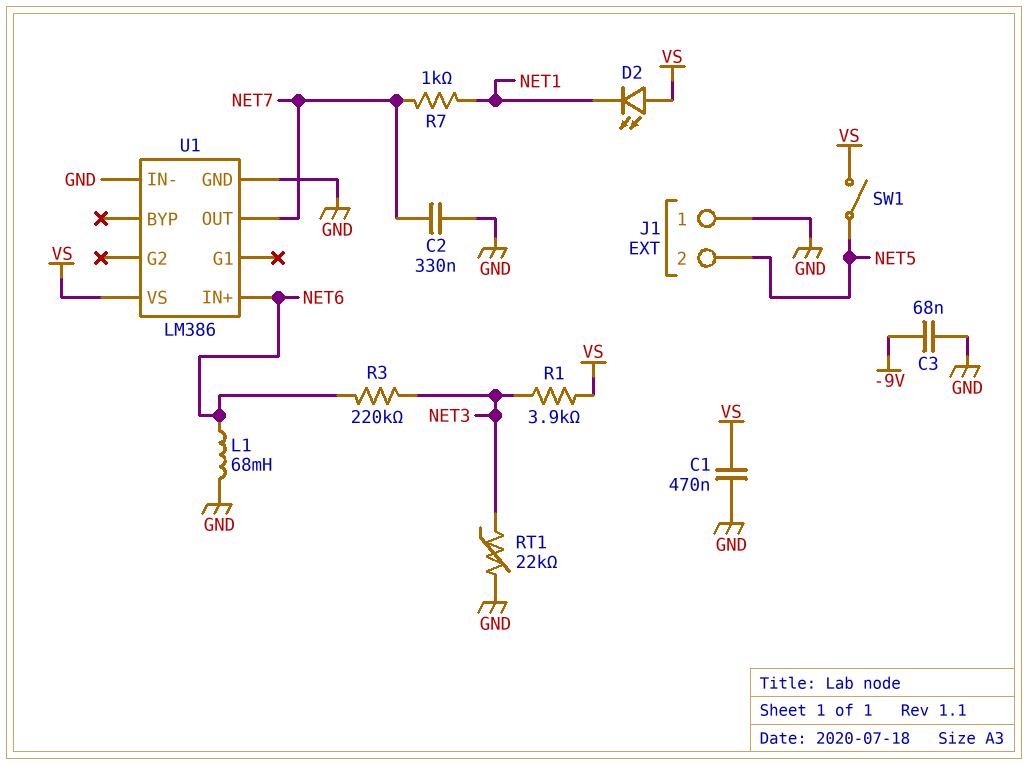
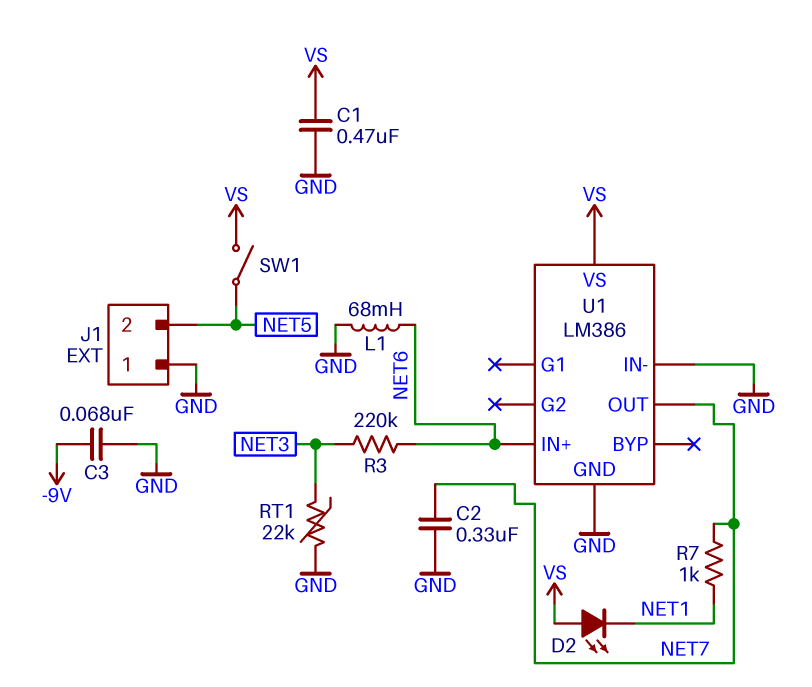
R1: 3.9k (NET3, VS) -> none

